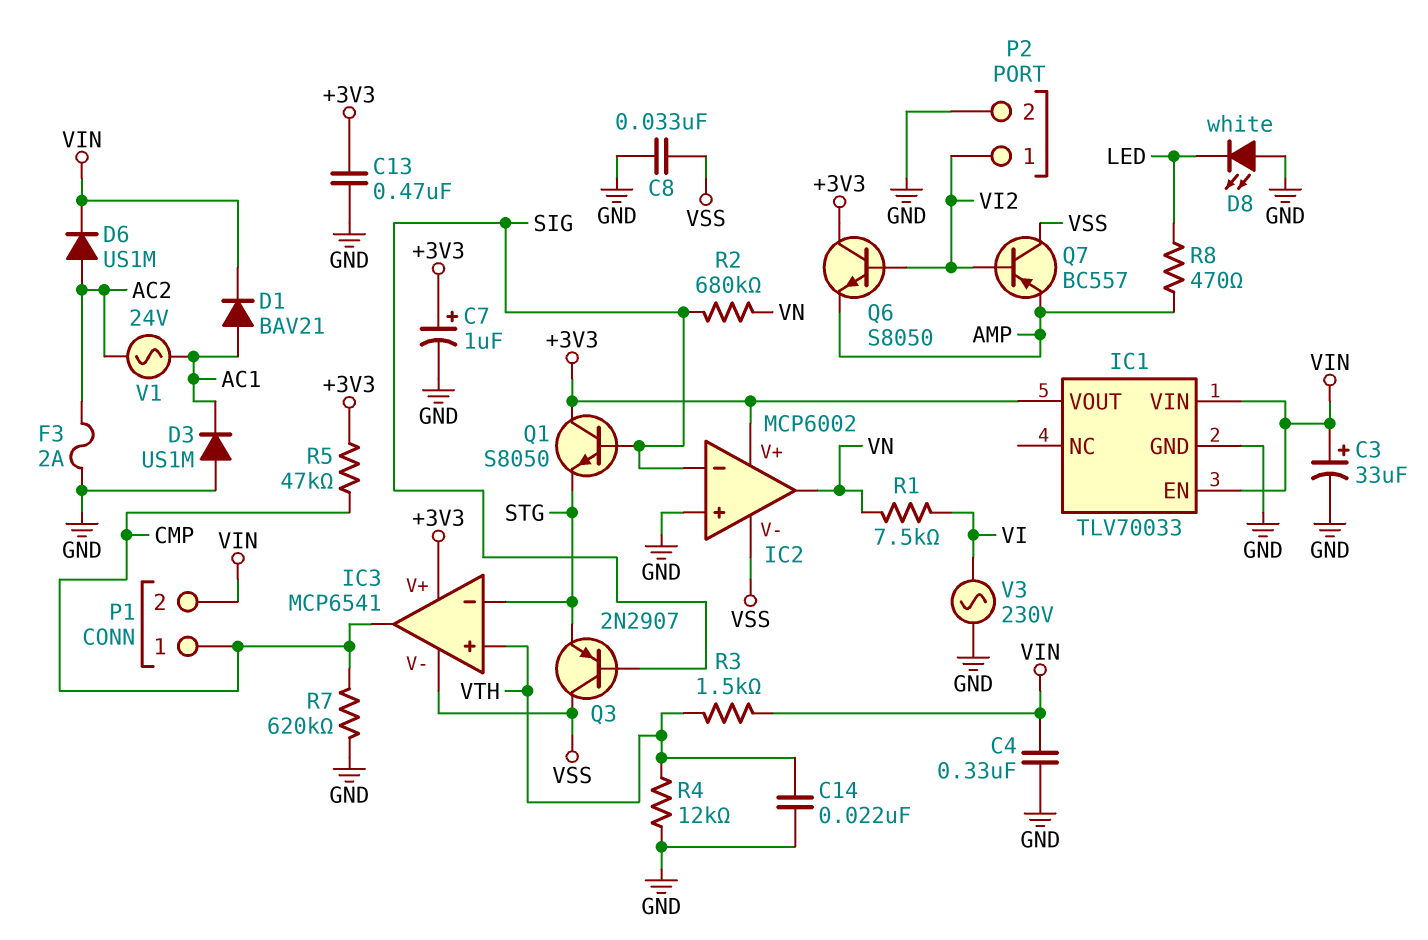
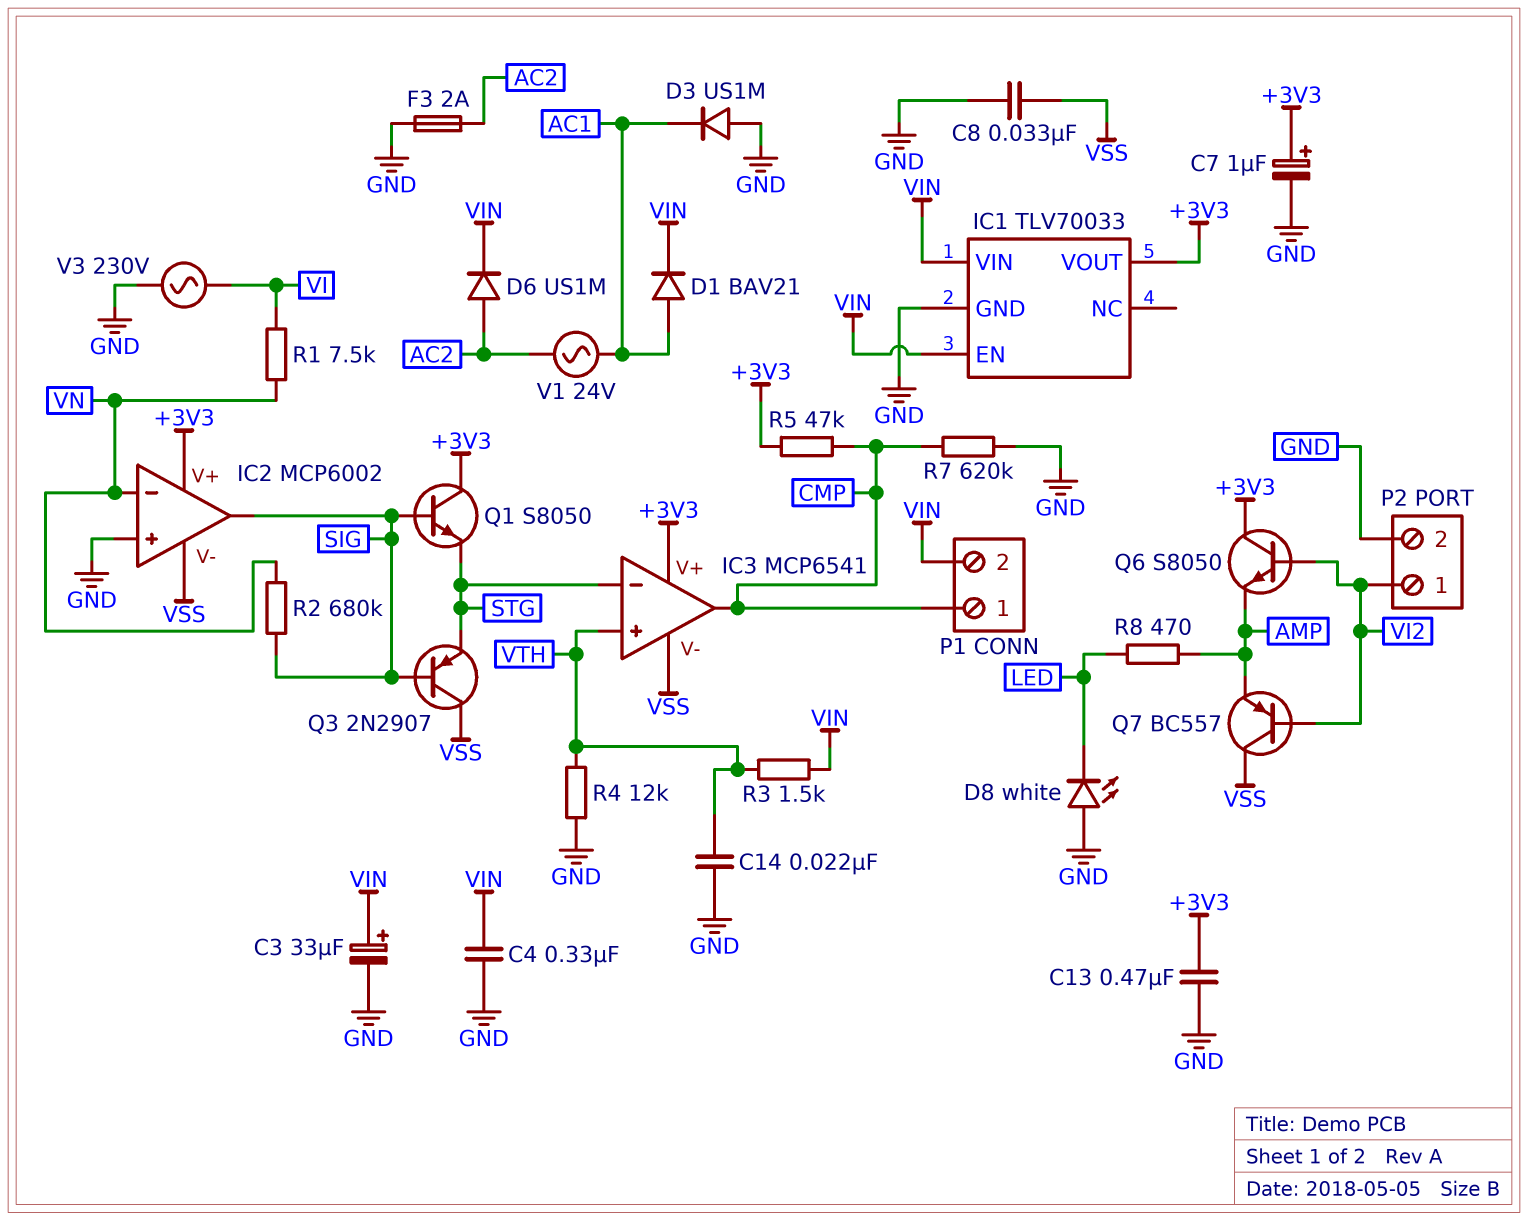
IC2 pin in-: SIG -> VN
IC2 pin out: VN -> SIG

